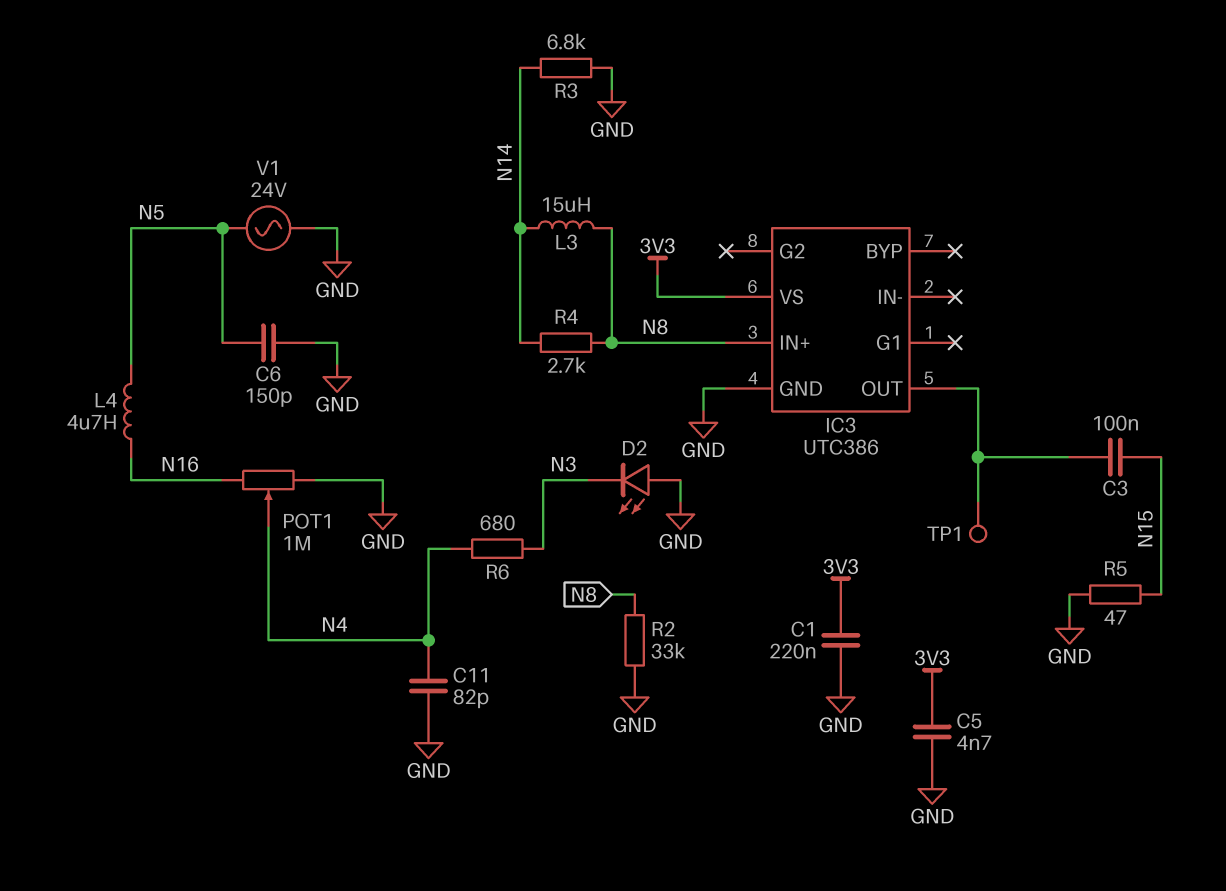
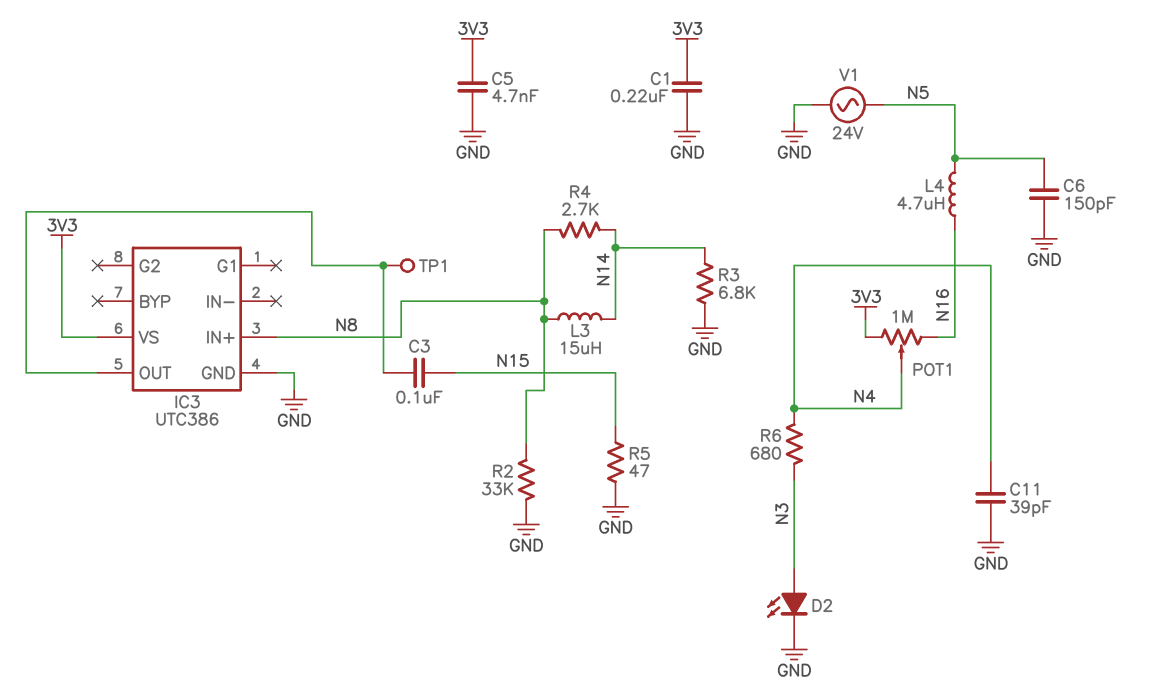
C11: 82pF (GND, N4) -> 39pF (GND, N4)
D2: LED (A GND, K N3) -> LED (A N3, K GND)
POT1: 1M (GND, N16, wiper N4) -> 1M (3V3, N16, wiper N4)

